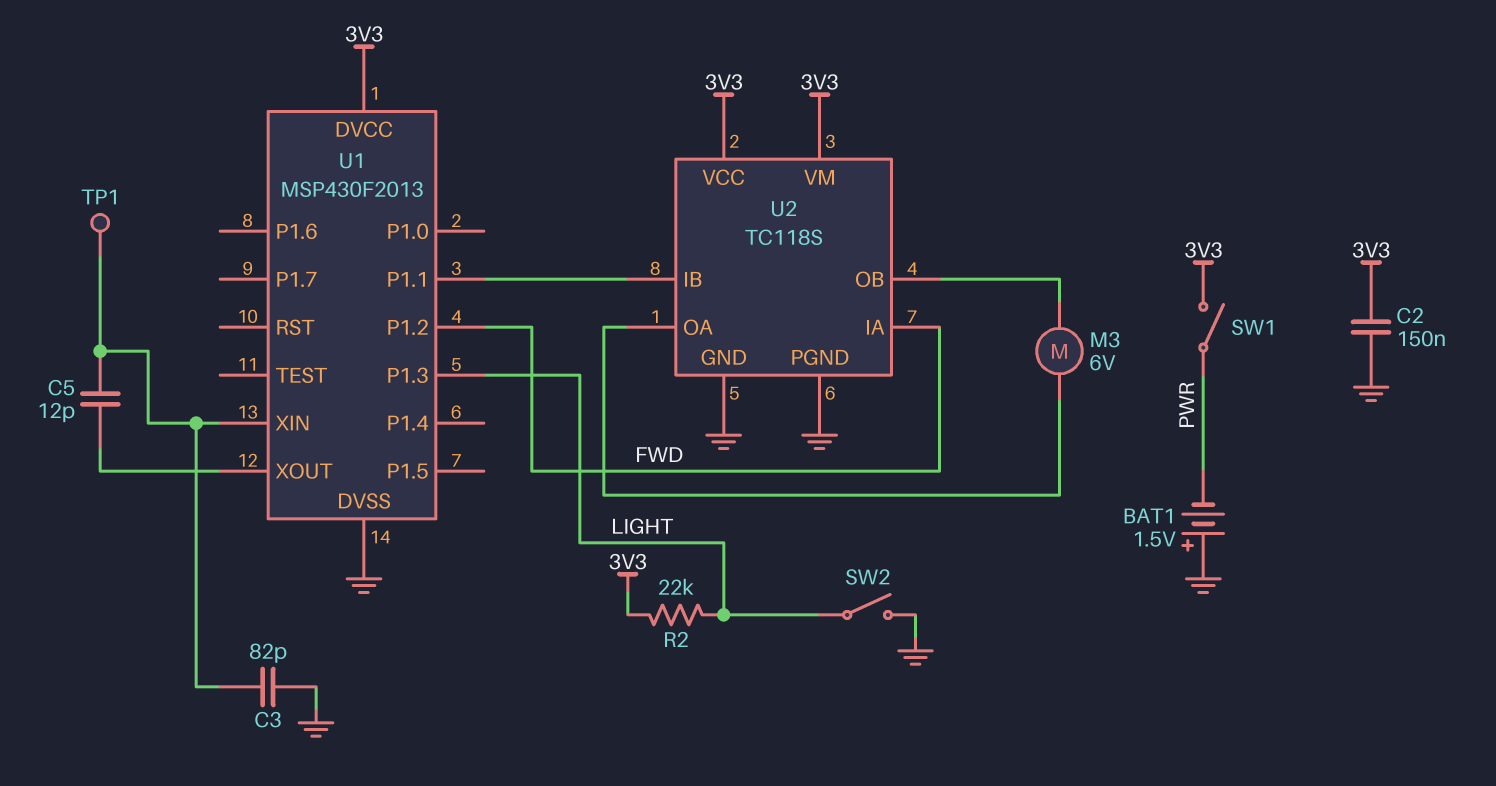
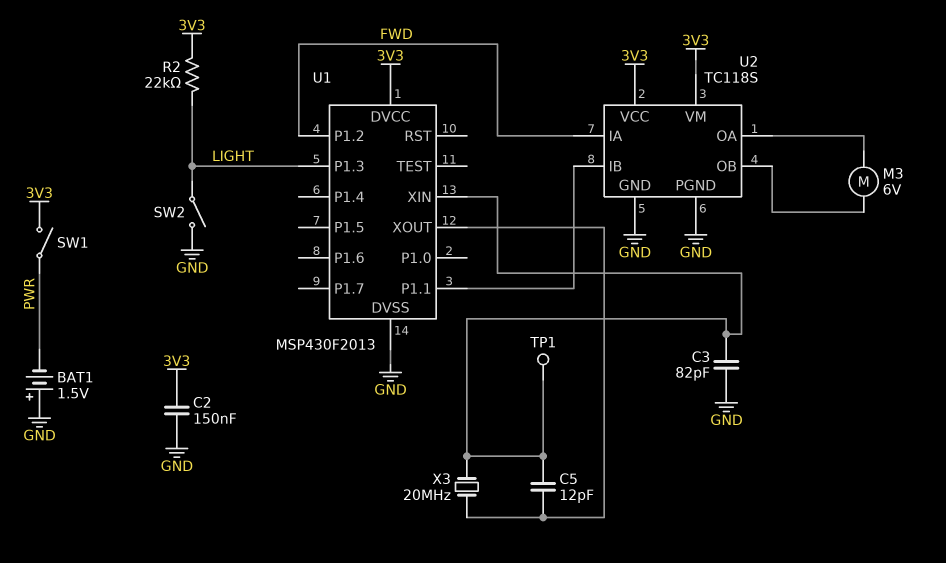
X3: none -> 20MHz (U1/XIN, U1/XOUT)

